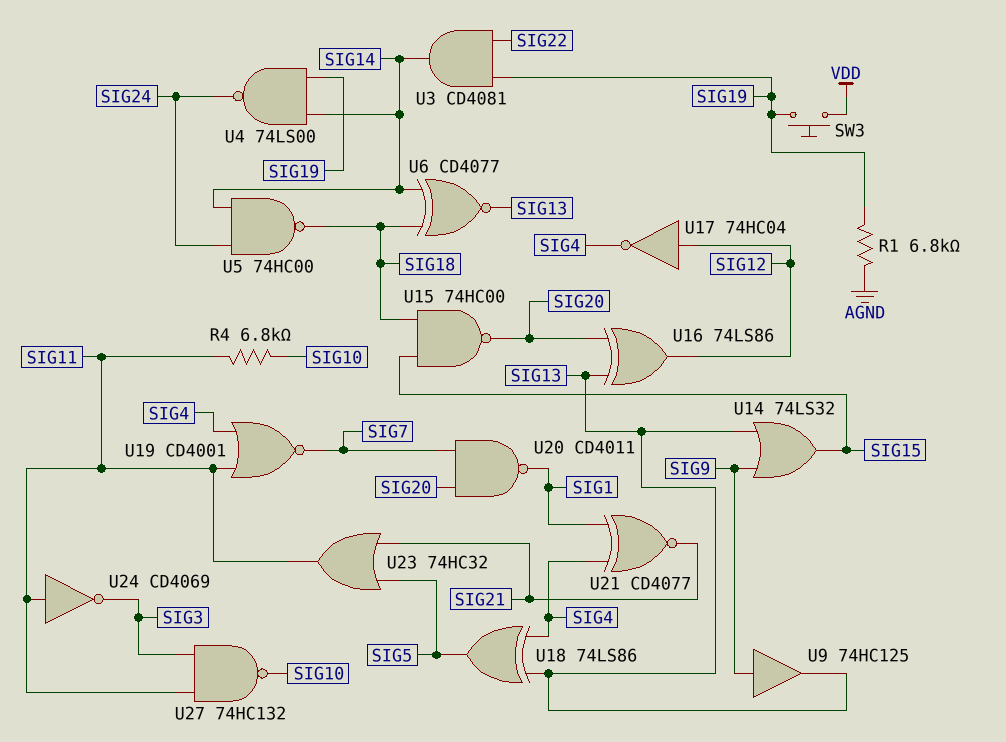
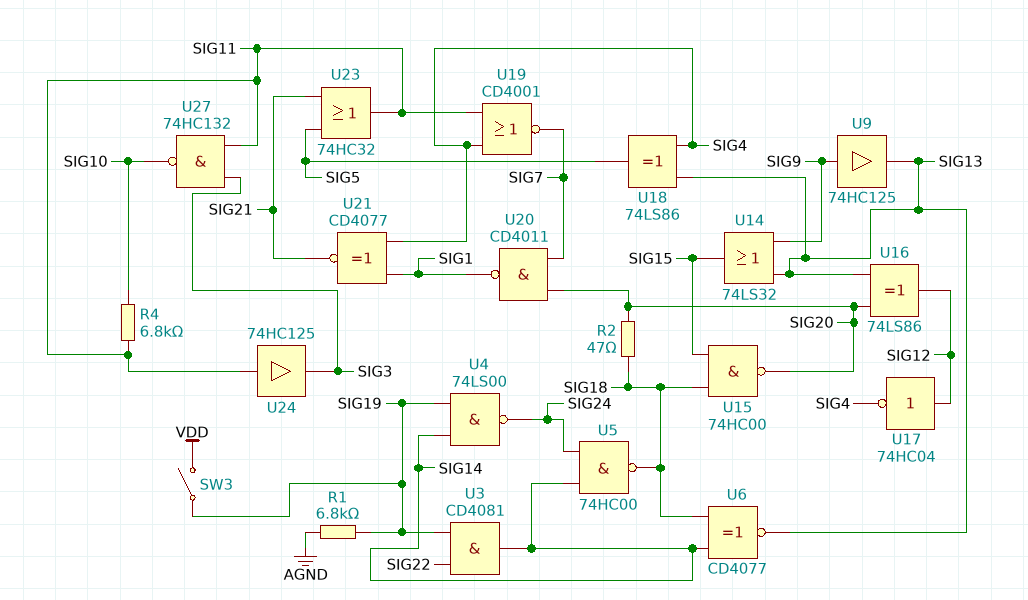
R2: none -> 47 (SIG18, SIG20)
SW3: button (SIG19, VDD) -> switch (SIG19, VDD)
U24: NOT CD4069 (in SIG11, out SIG3) -> buffer 74HC125 (in SIG11, out SIG3)

